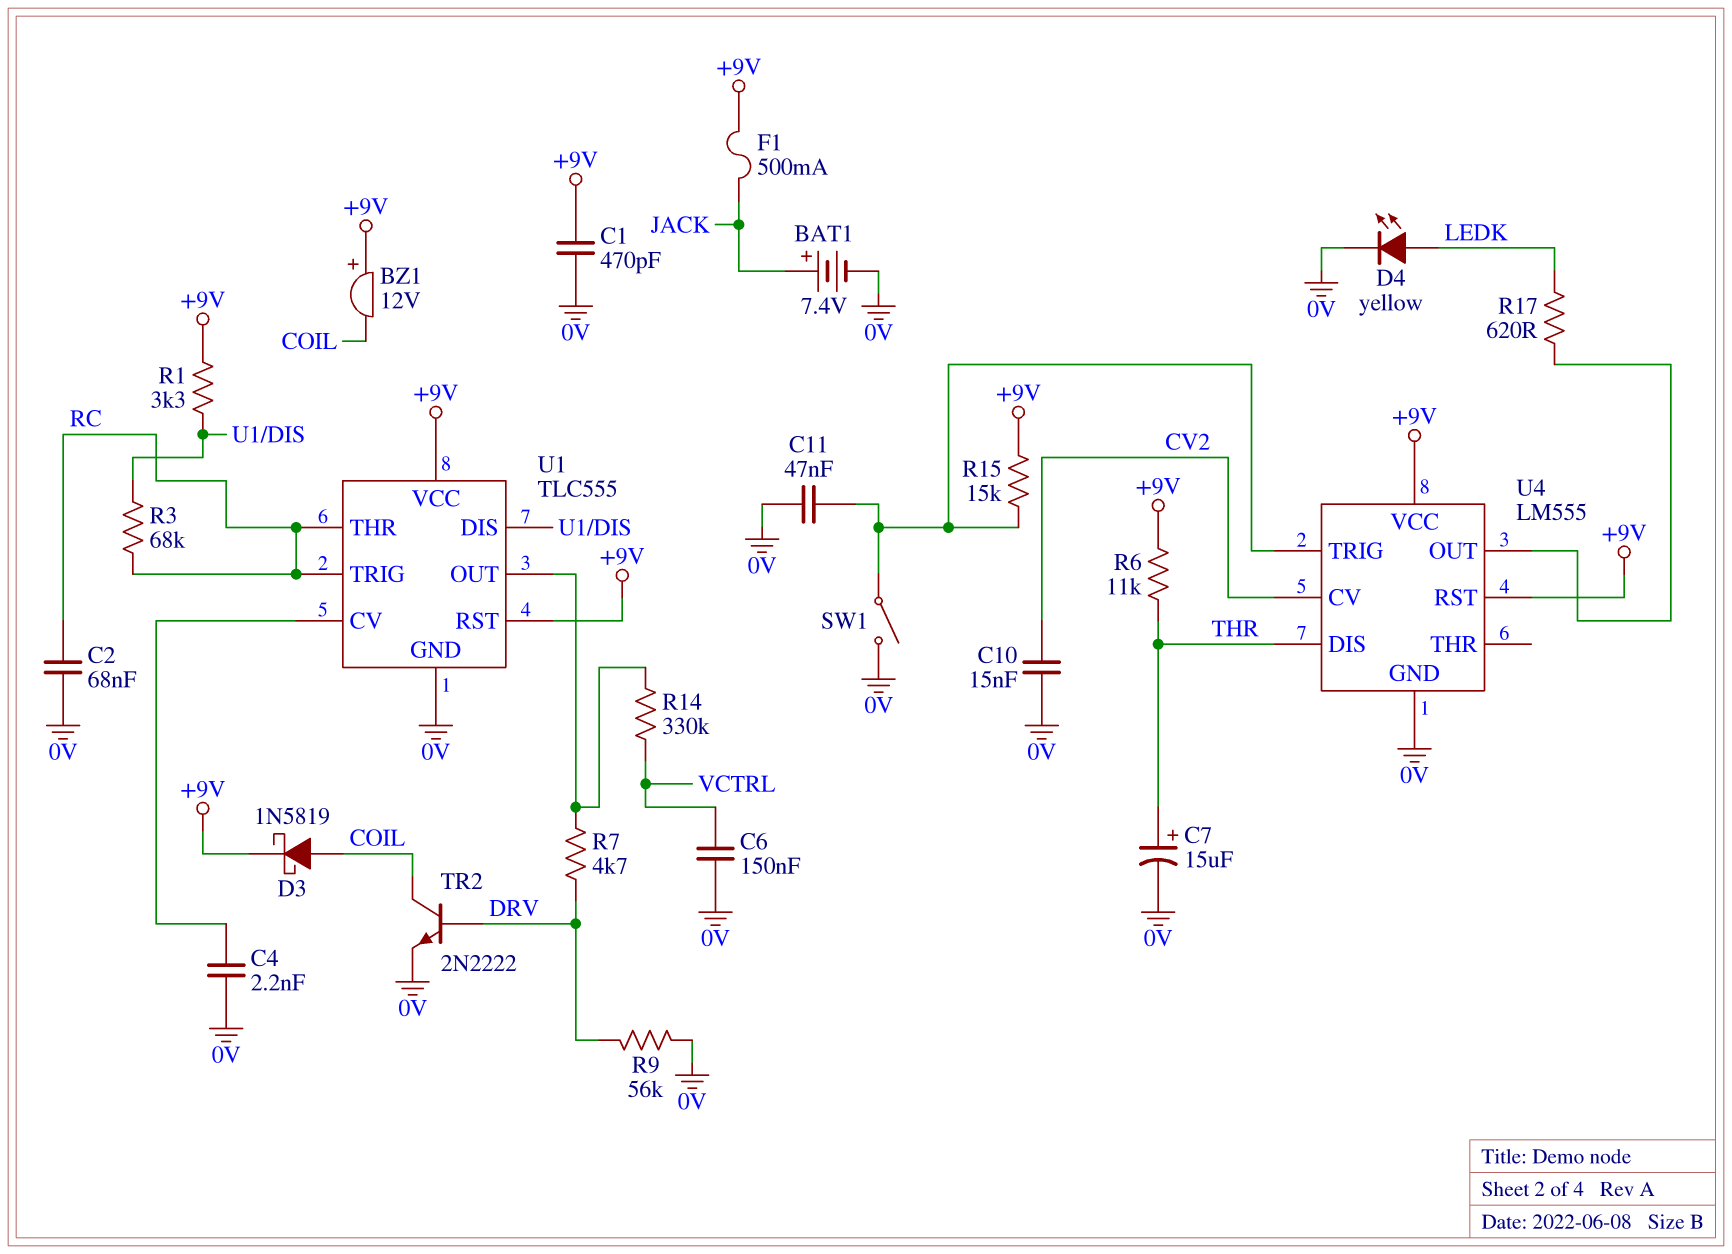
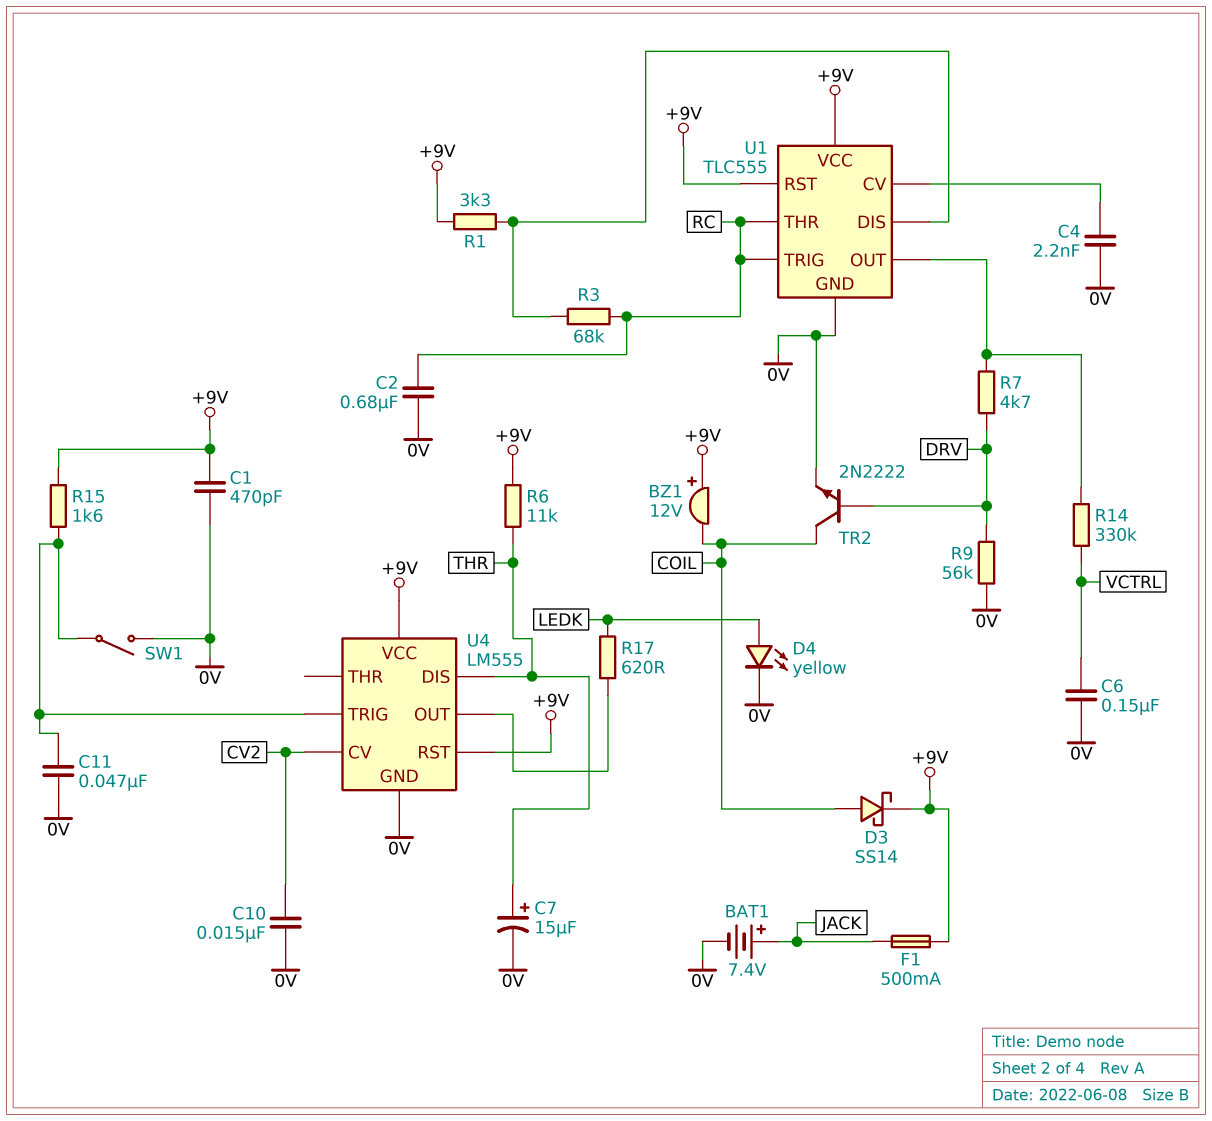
C2: 68nF (0V, RC) -> 680nF (0V, RC)
D3: schottky 1N5819 (A COIL, K +9V) -> schottky SS14 (A COIL, K +9V)
R15: 15k (+9V, U4/TRIG) -> 1.6k (+9V, U4/TRIG)

